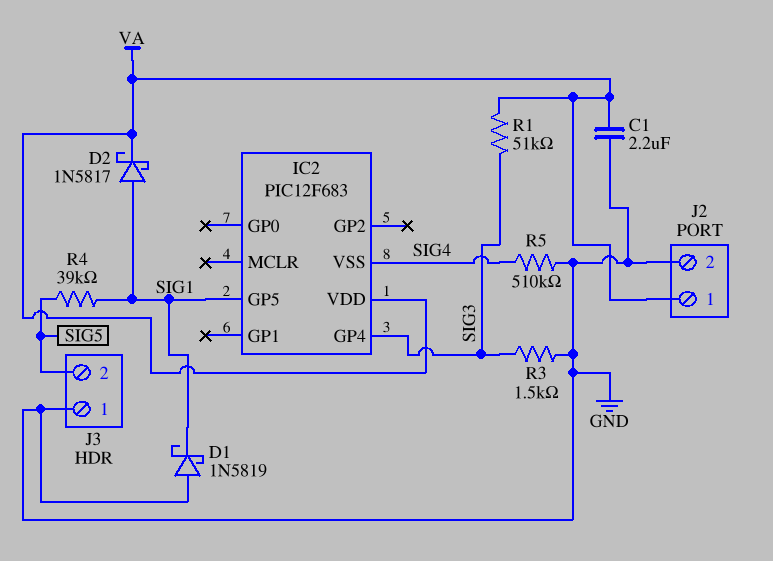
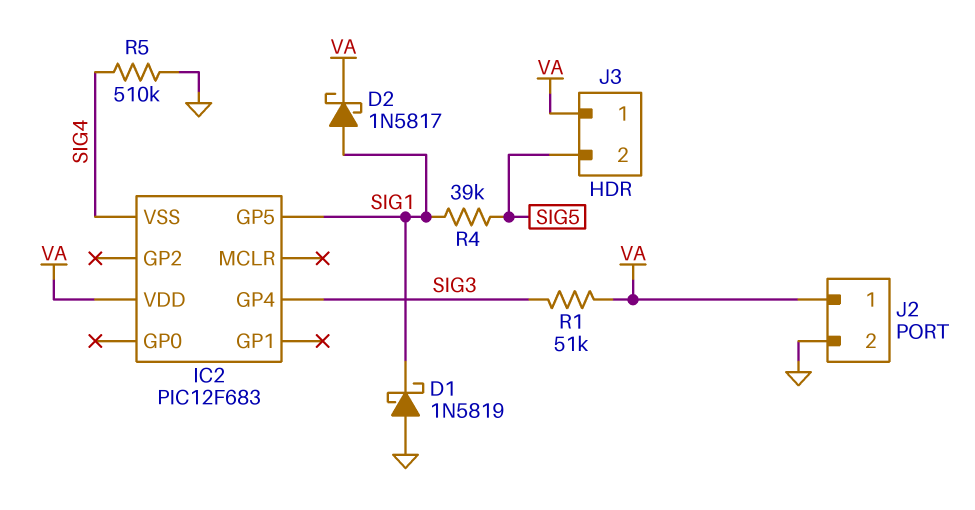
C1: 2.2uF (GND, VA) -> none
J3 pin 1: GND -> VA
R3: 1.5k (GND, SIG3) -> none

